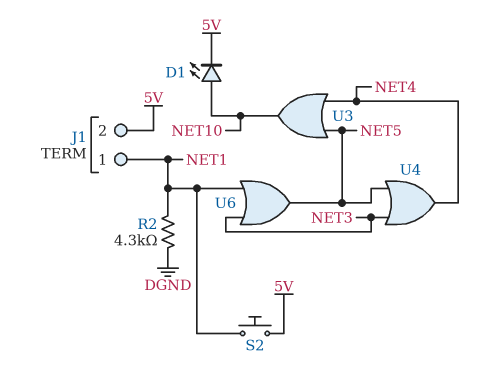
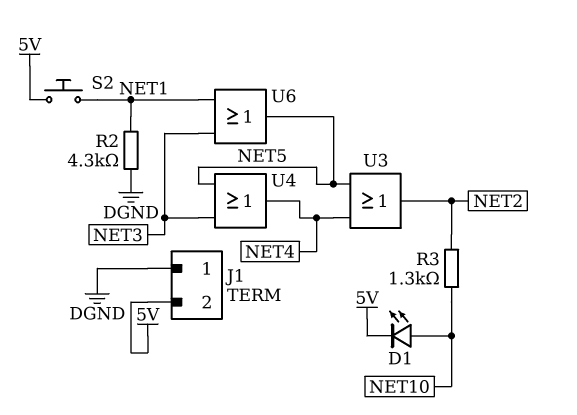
J1 pin 1: NET1 -> DGND
R3: none -> 1.3k (NET2, NET10)
U3: OR (in NET4, in NET5, out NET10) -> OR (in NET4, in NET5, out NET2)

